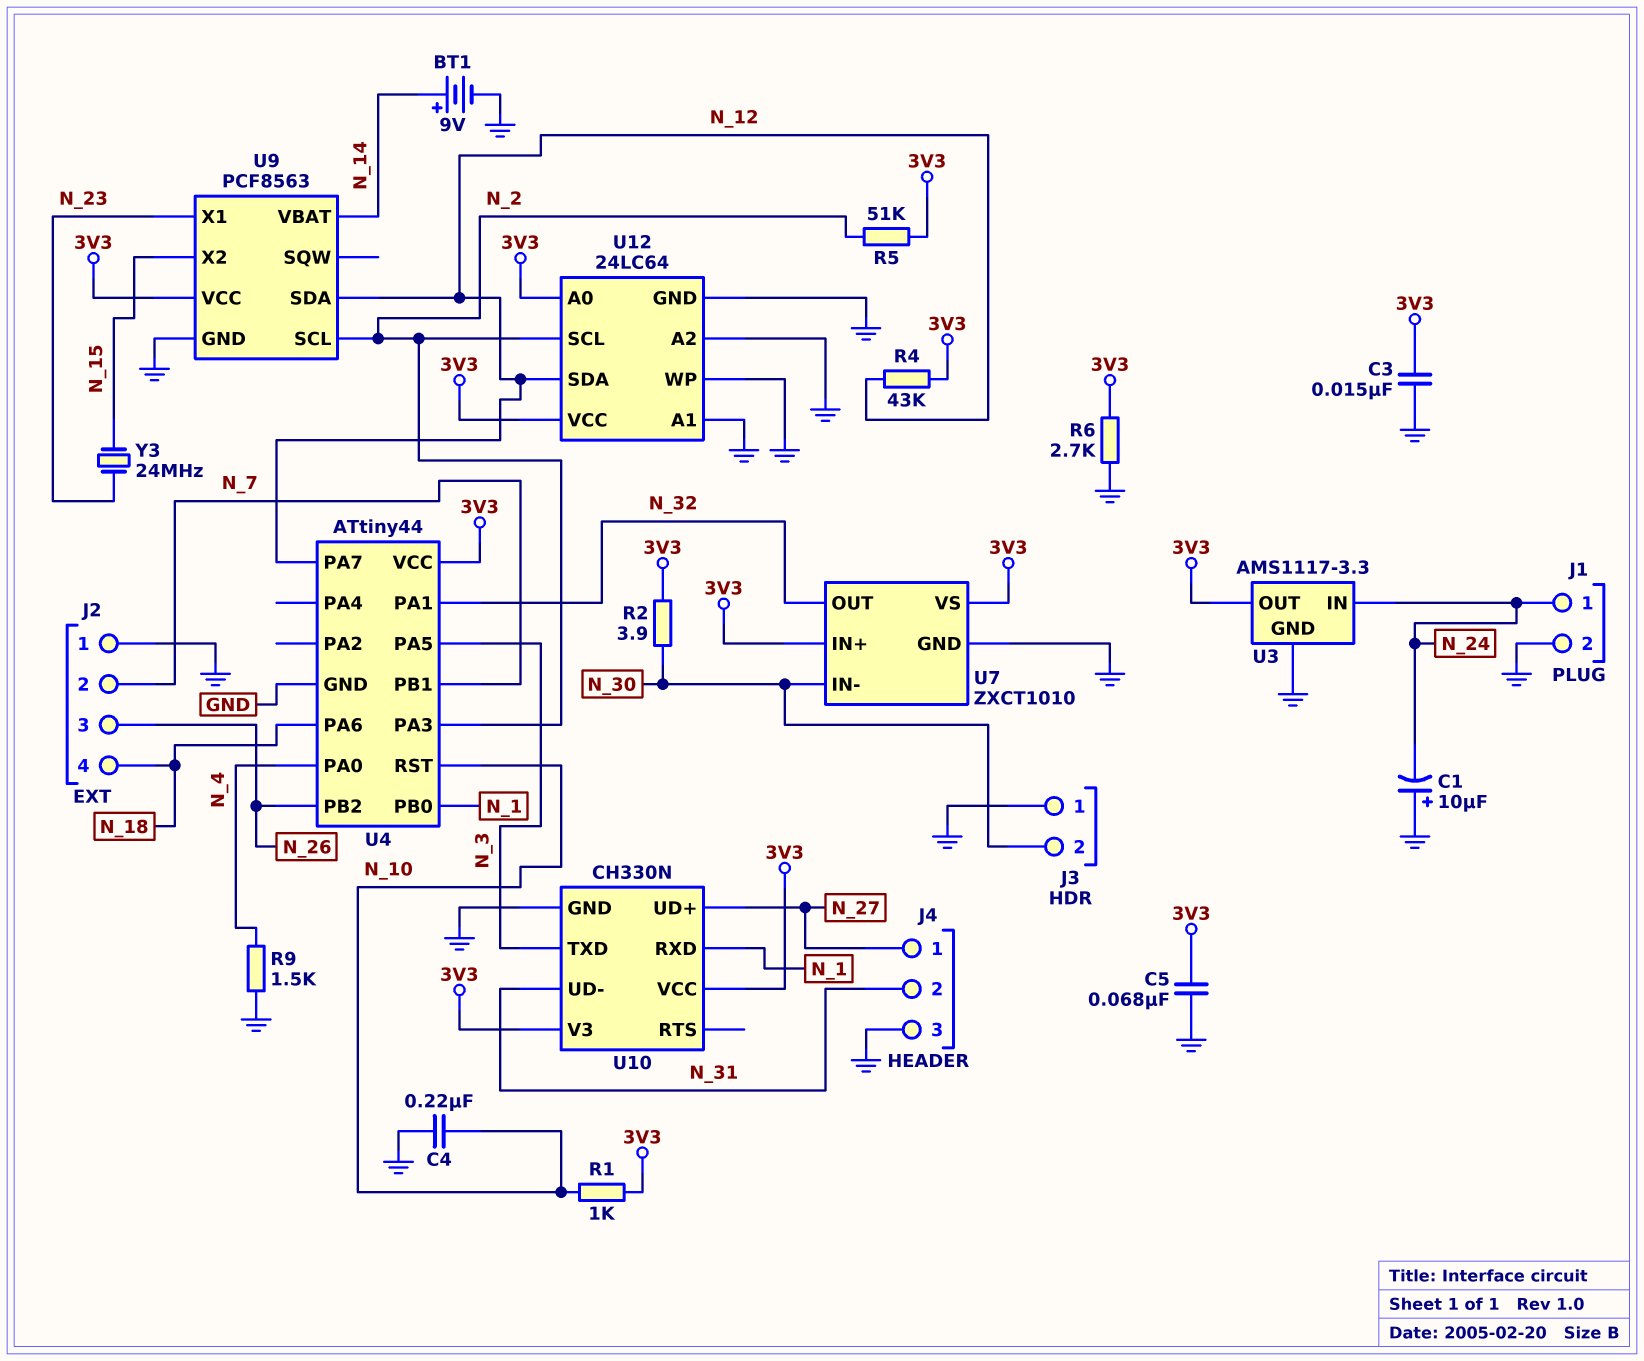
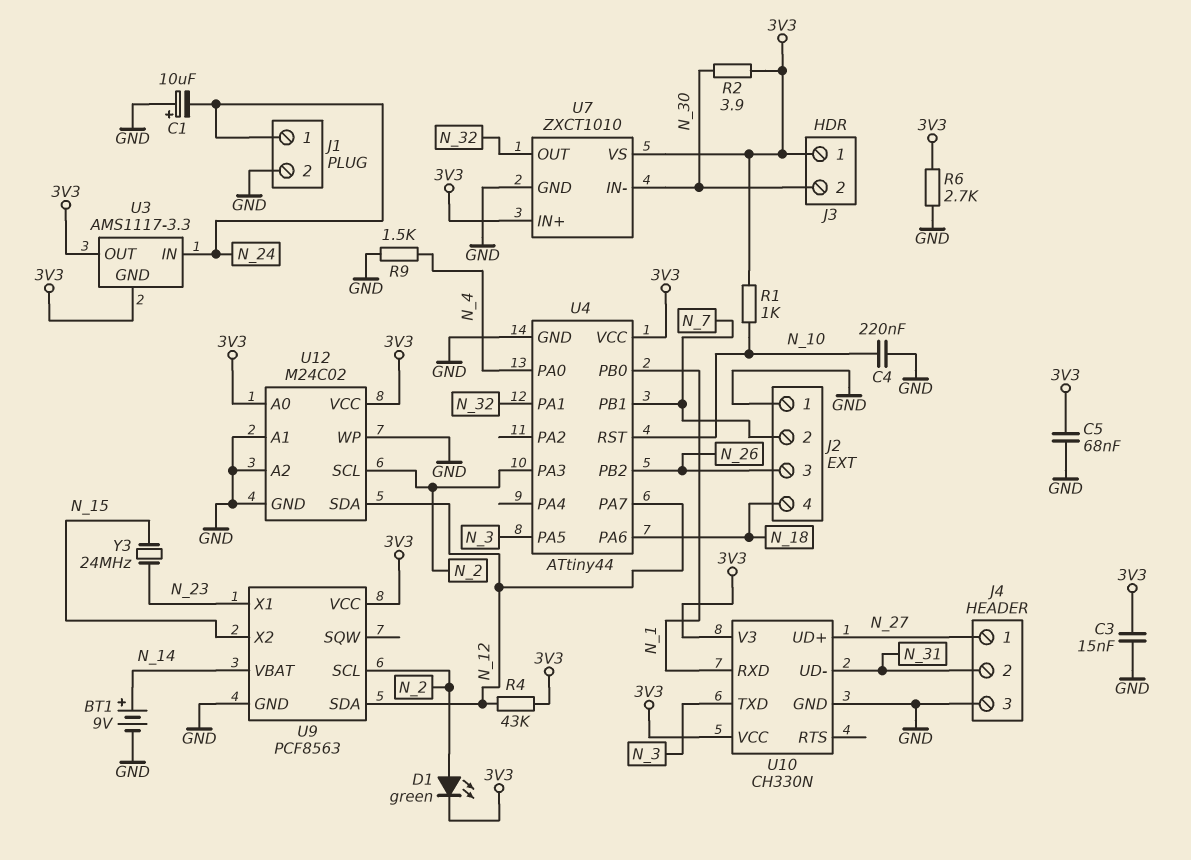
D1: none -> LED green (A N_2, K 3V3)
J3 pin 1: GND -> 3V3
R5: 51k (3V3, N_2) -> none
U3 pin GND: GND -> 3V3
U12: 24LC64 -> M24C02

